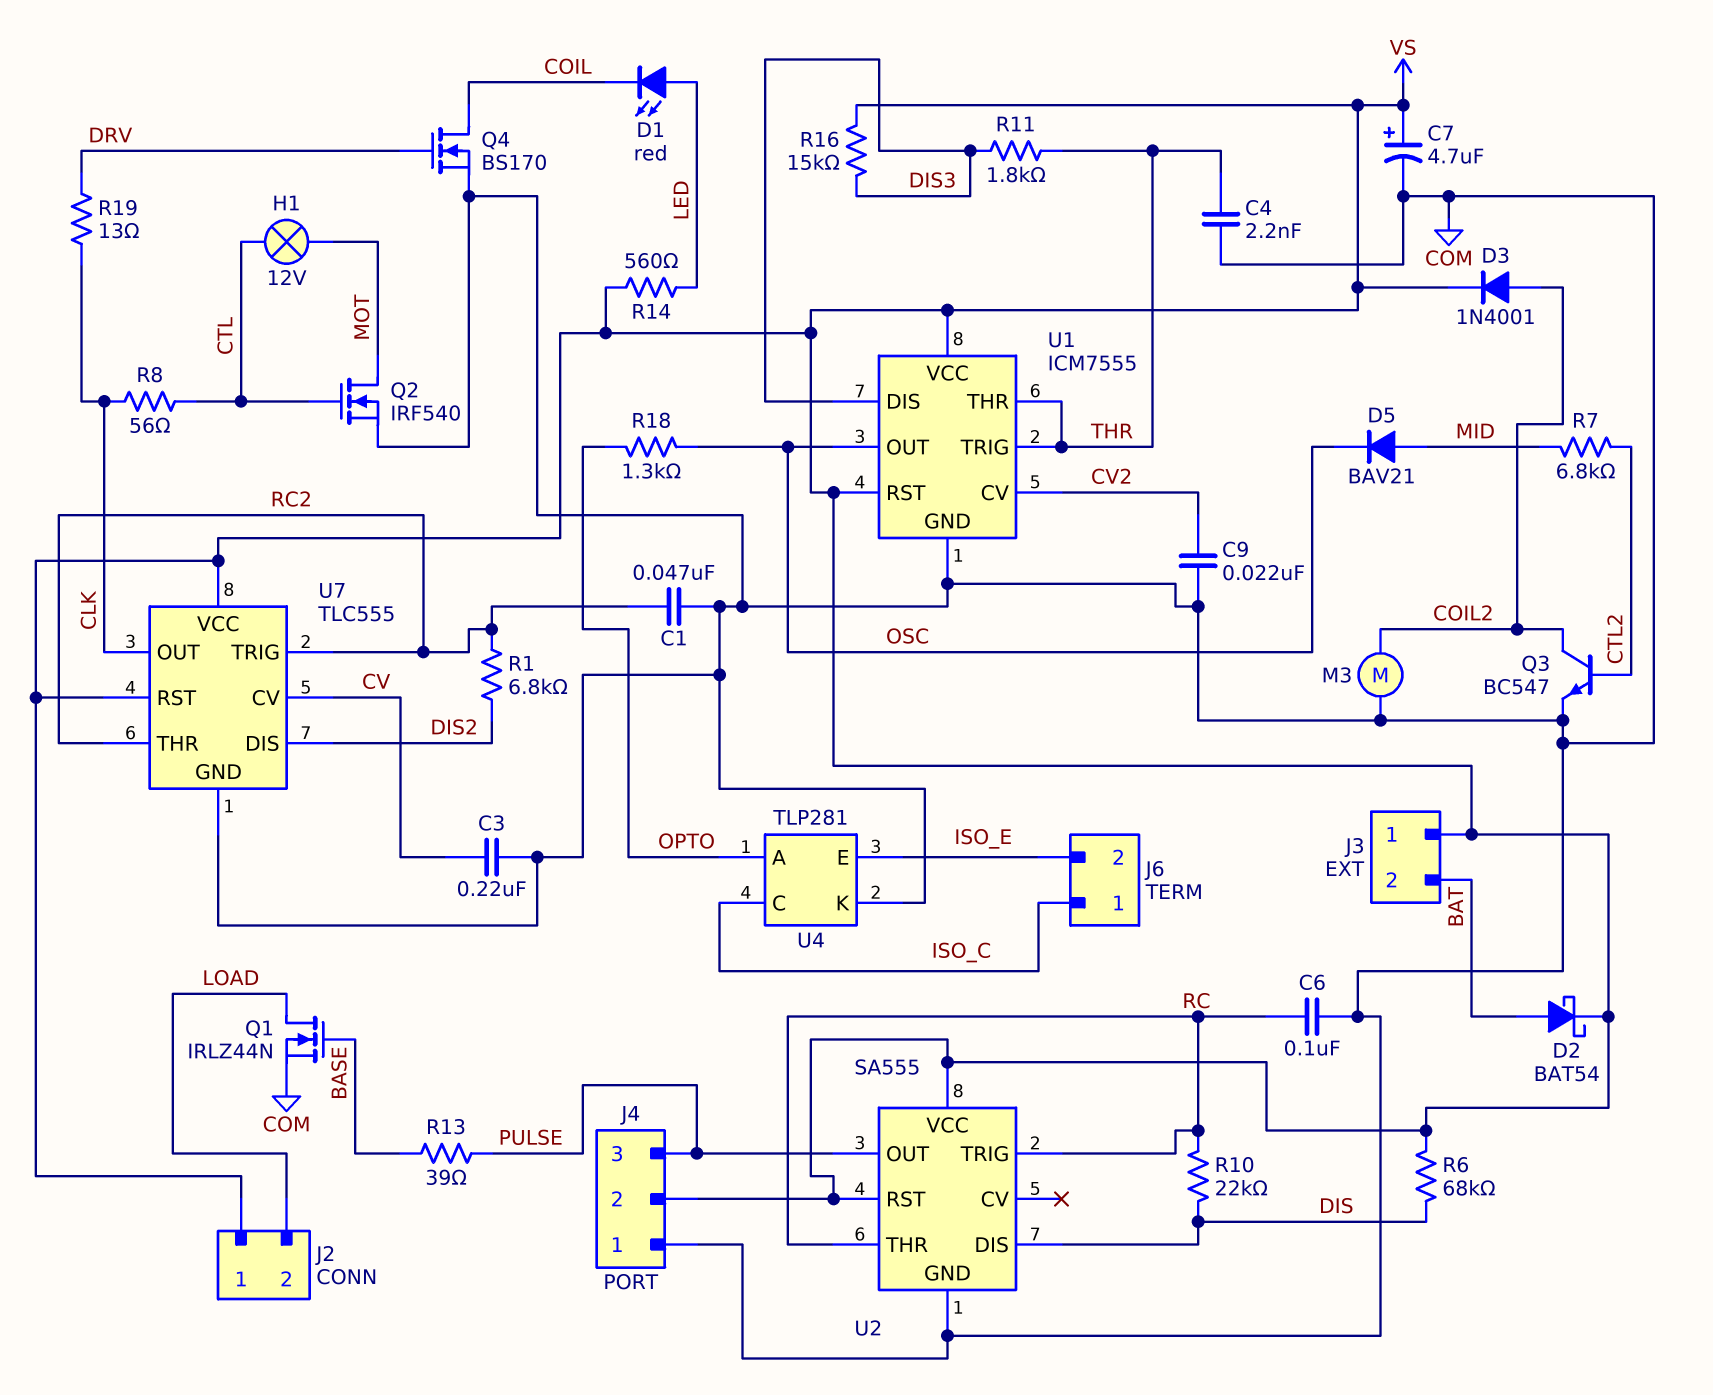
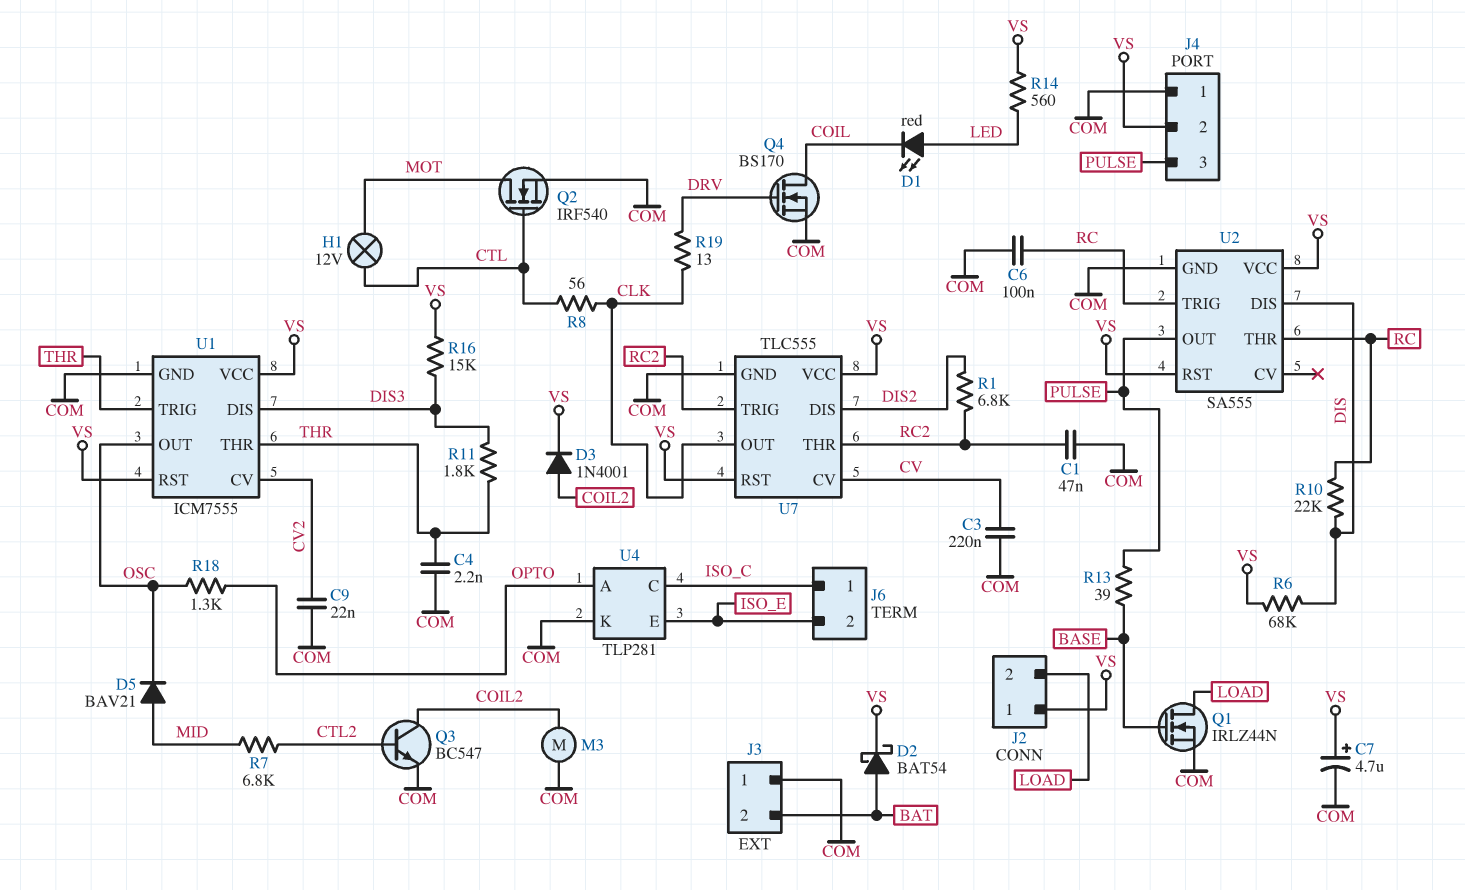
J3 pin 1: VS -> COM

